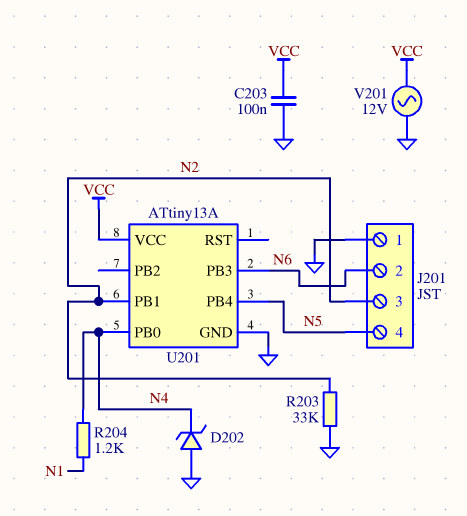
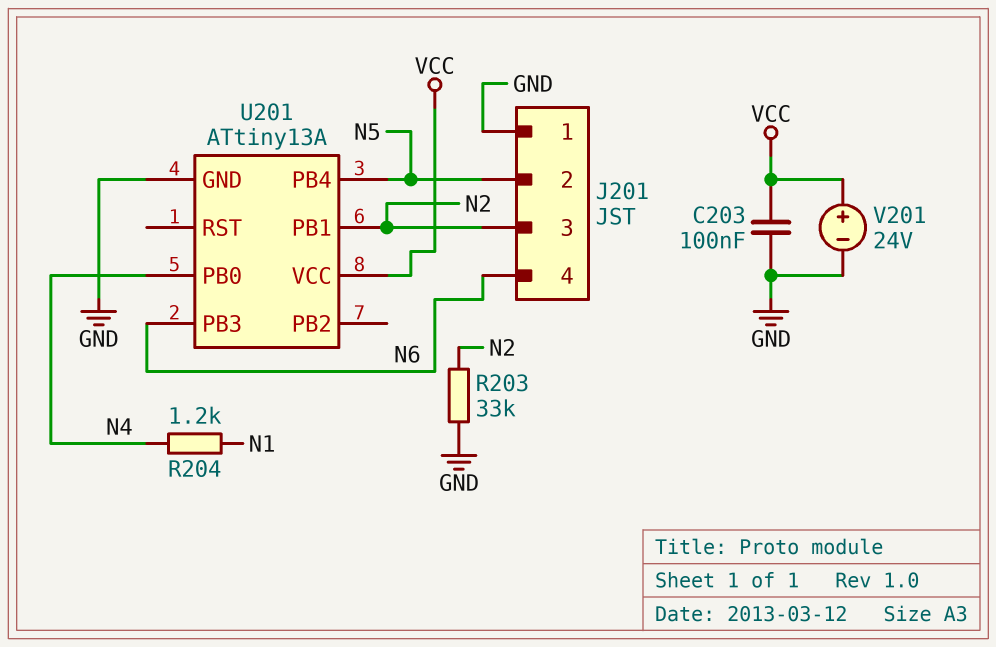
D202: zener (A GND, K N4) -> none
J201 pin 2: N6 -> N5
J201 pin 4: N5 -> N6
V201: AC 12V (GND, VCC) -> 24V (plus VCC, minus GND)

